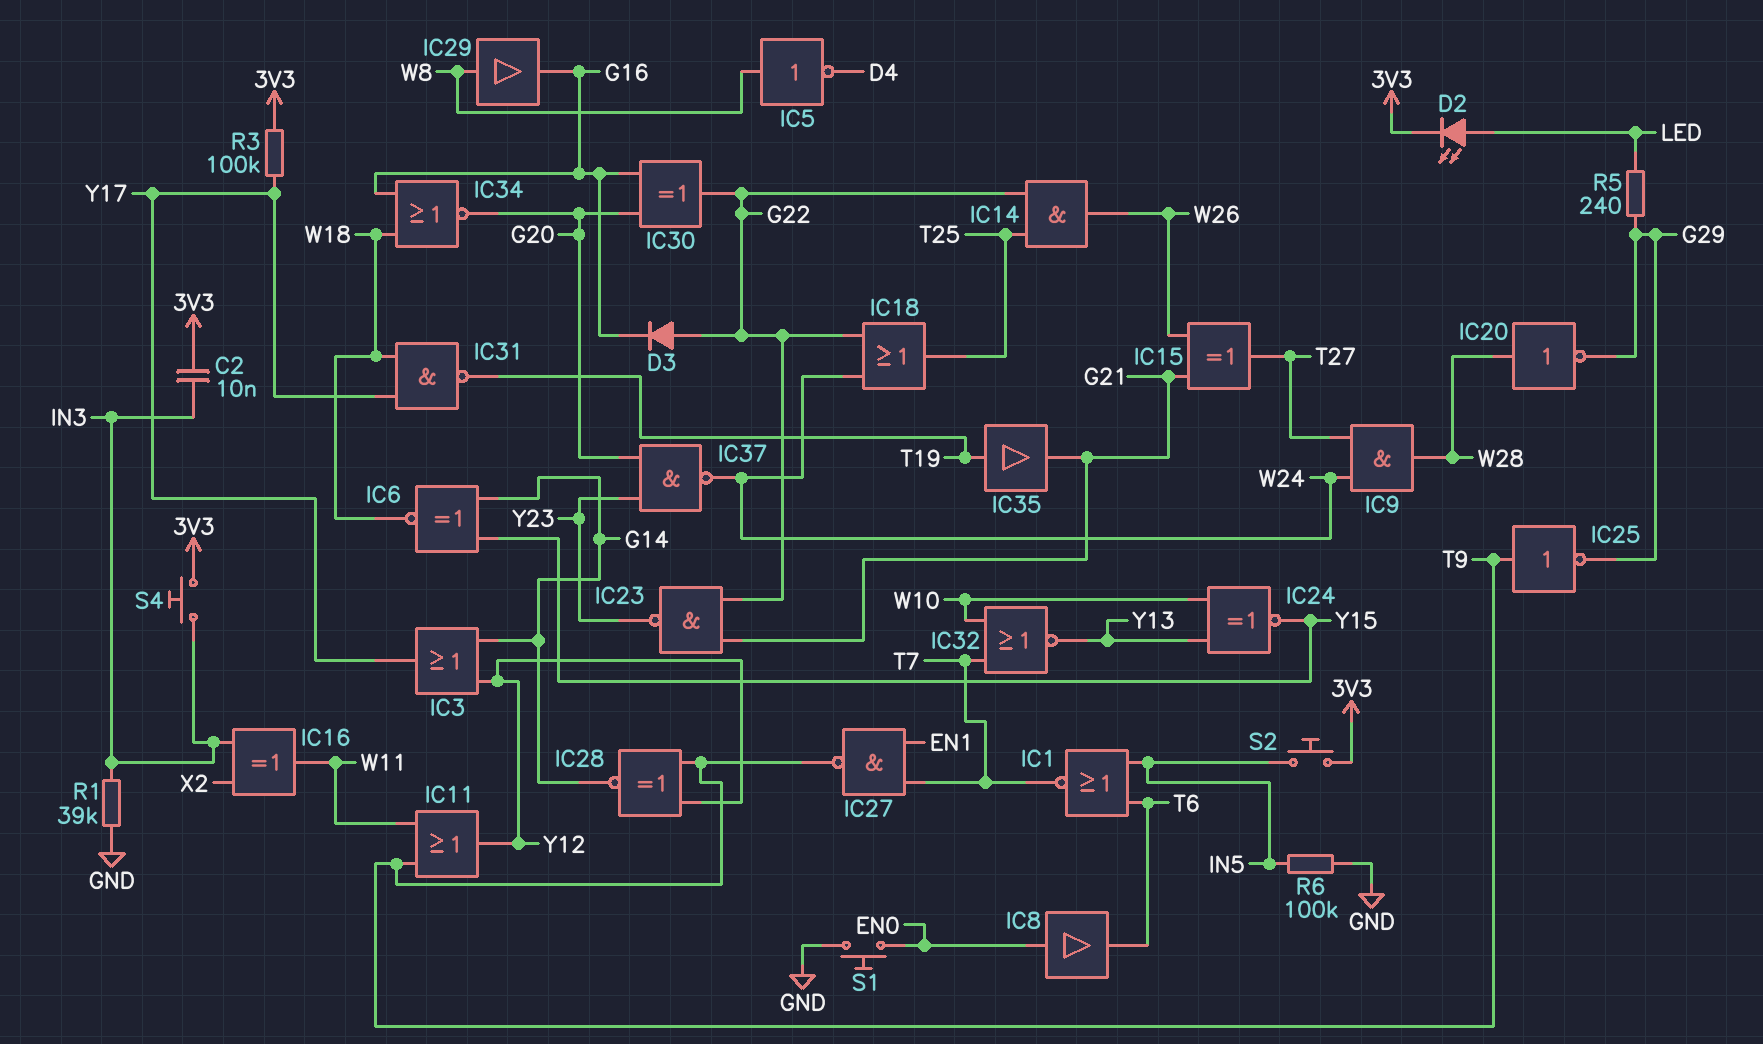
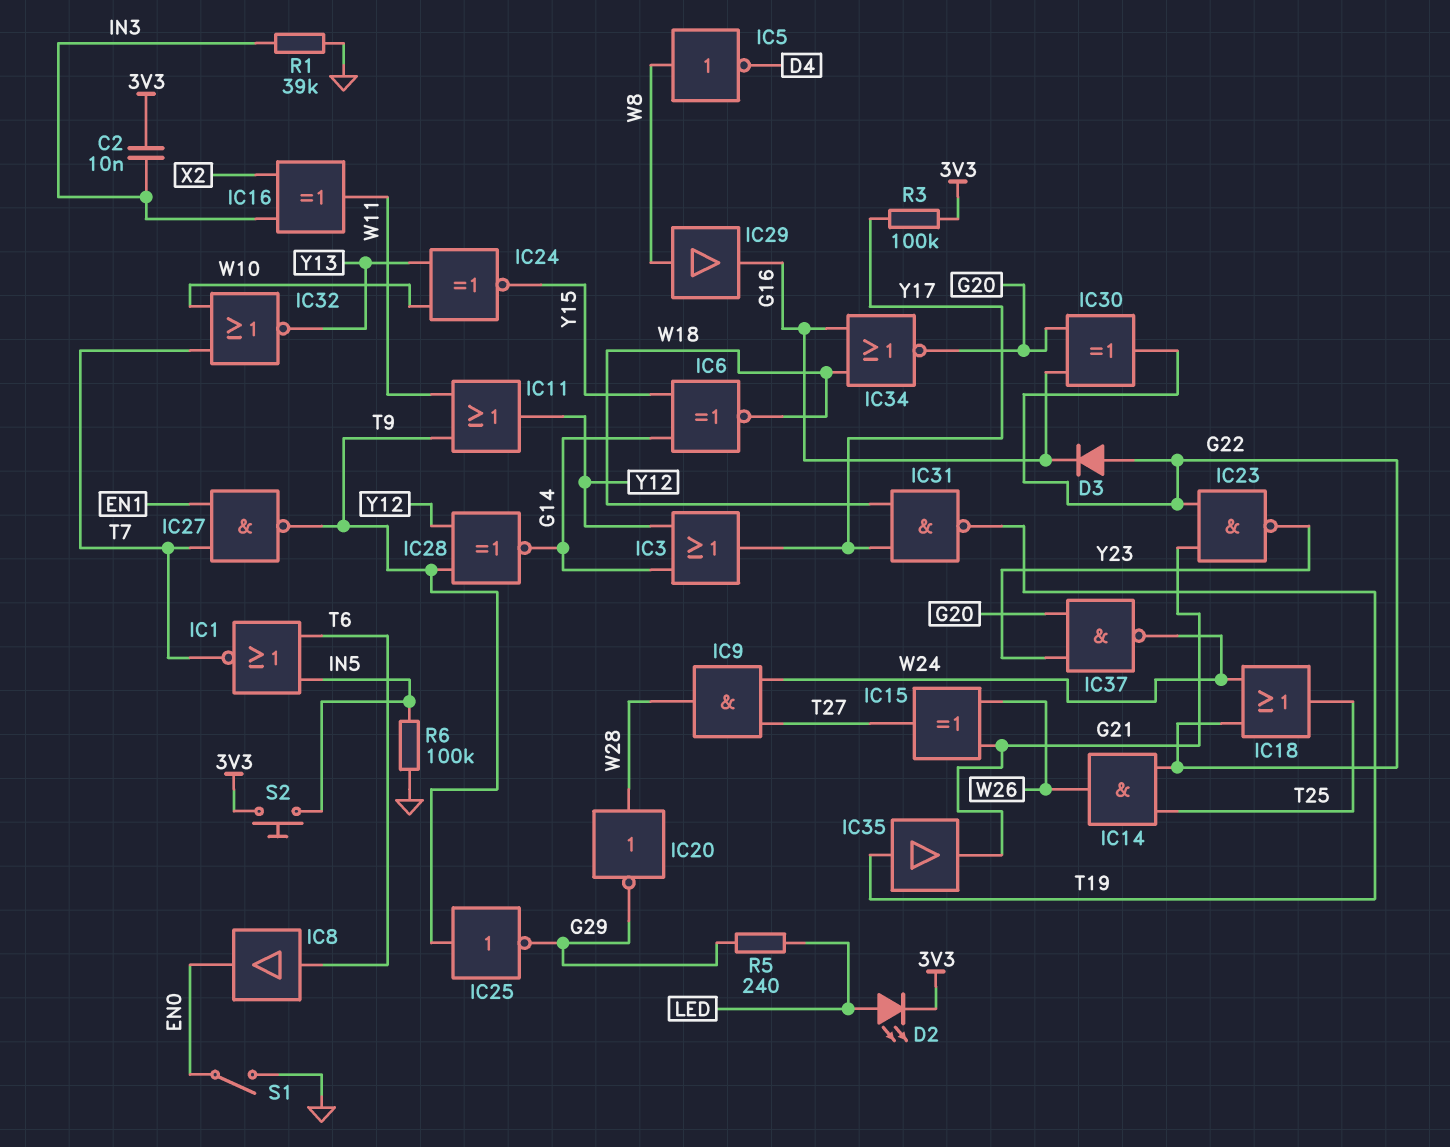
IC8: buffer (in EN0, out T6) -> buffer (in T6, out EN0)
S1: button (EN0, GND) -> switch (EN0, GND)
S4: button (3V3, IN3) -> none

